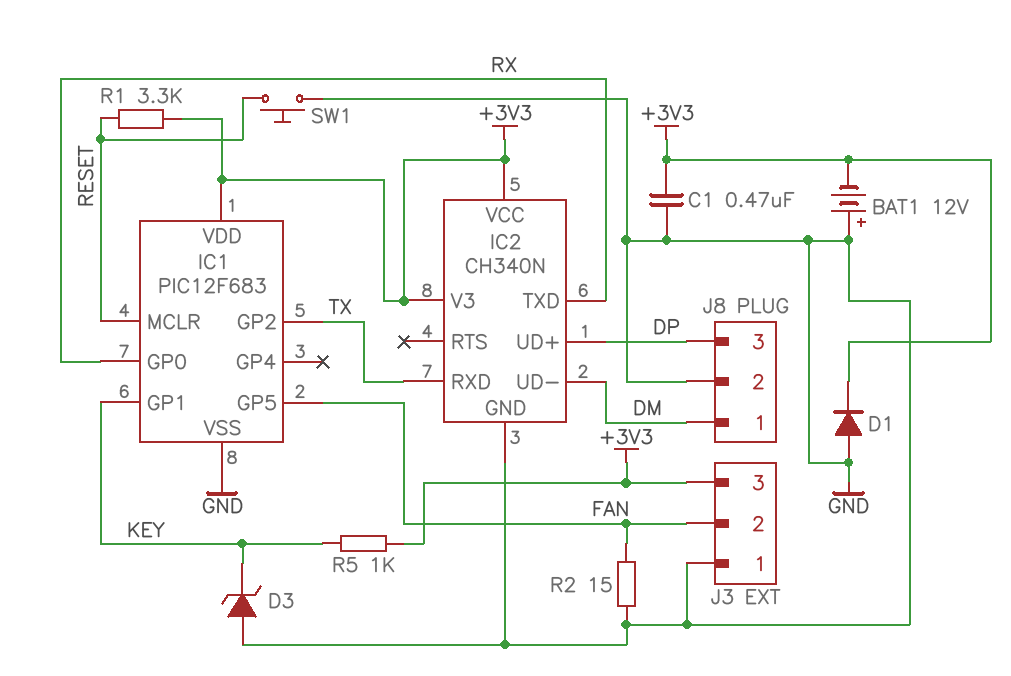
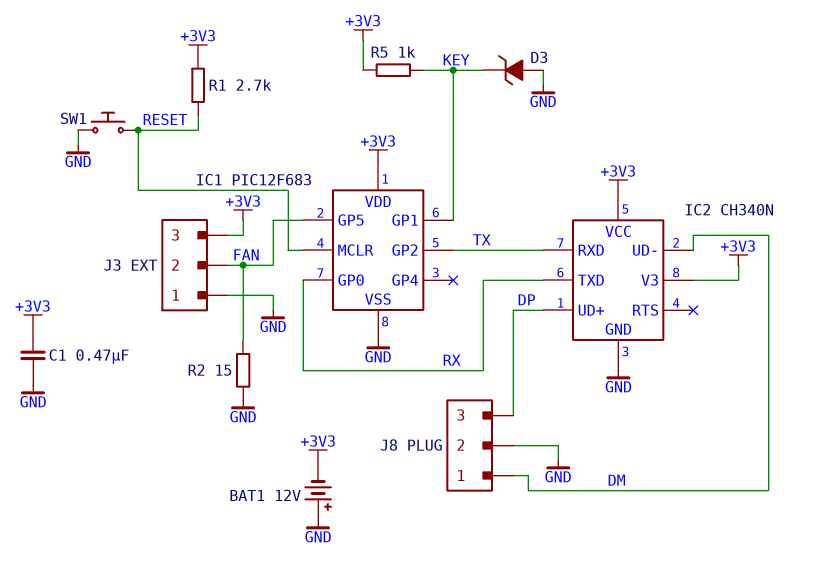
D1: diode (A GND, K +3V3) -> none
R1: 3.3k (+3V3, RESET) -> 2.7k (+3V3, RESET)

